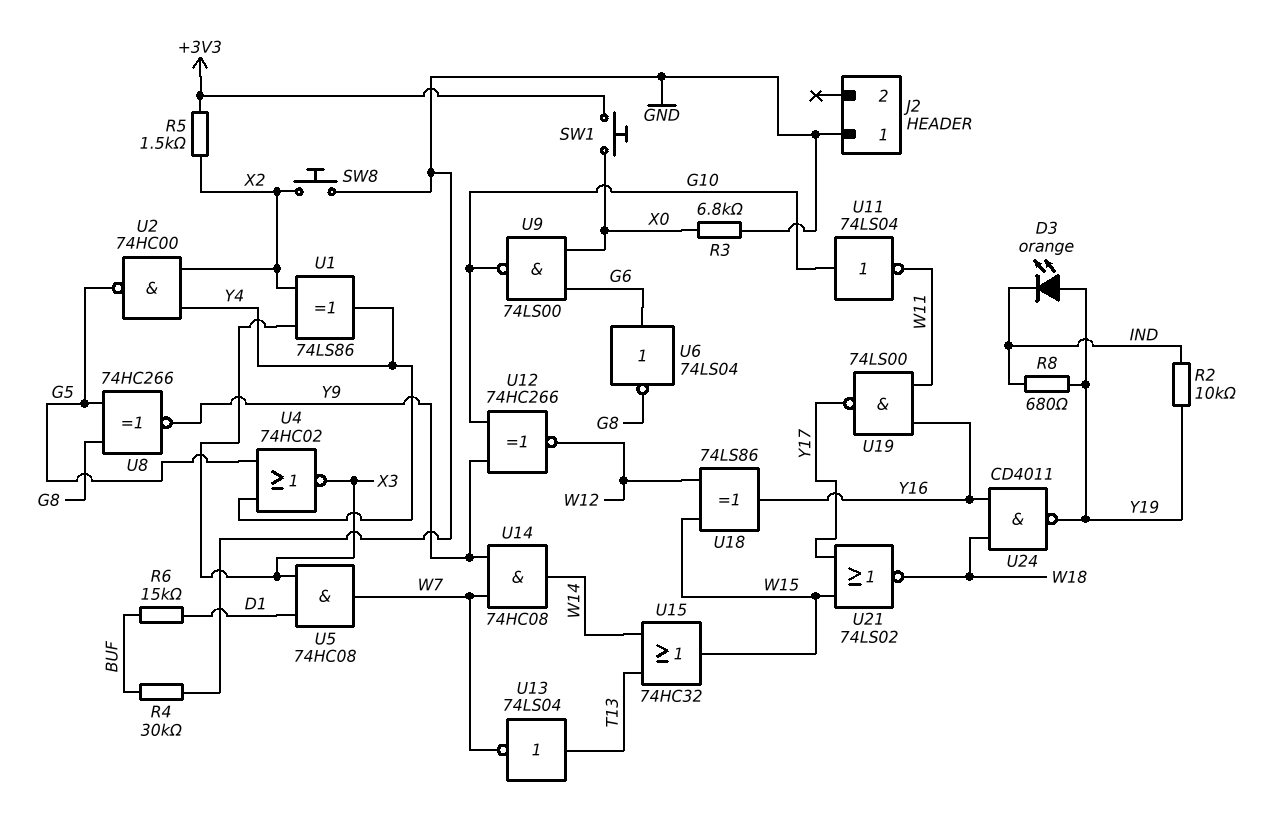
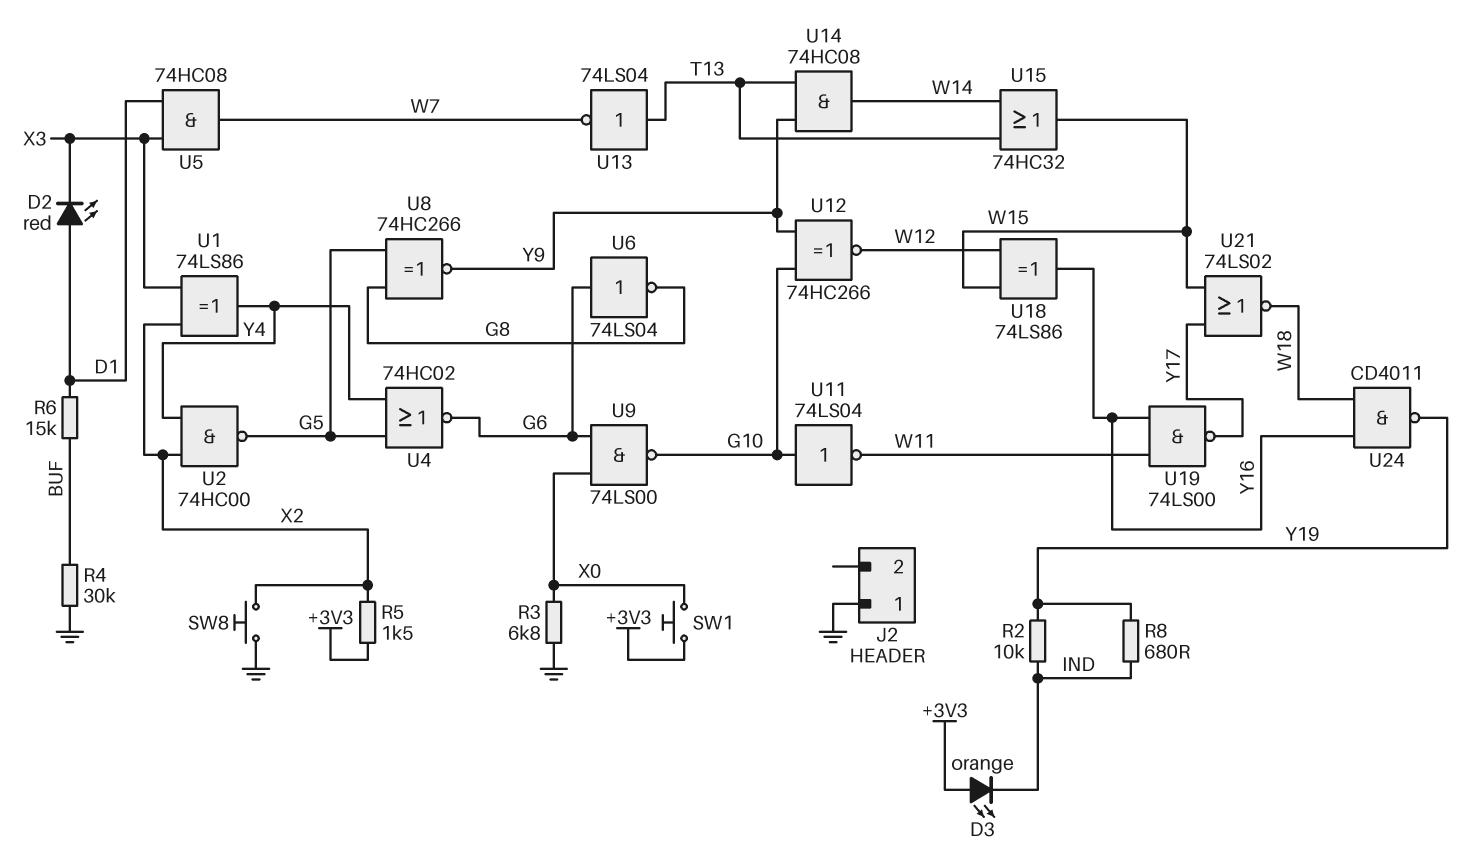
D2: none -> LED red (A D1, K X3)
D3: LED orange (A Y19, K IND) -> LED orange (A +3V3, K IND)
U4: NOR 74HC02 (in G5, in Y4, out X3) -> NOR 74HC02 (in G5, in Y4, out G6)
U14: AND 74HC08 (in W7, in Y9, out W14) -> AND 74HC08 (in T13, in Y9, out W14)

